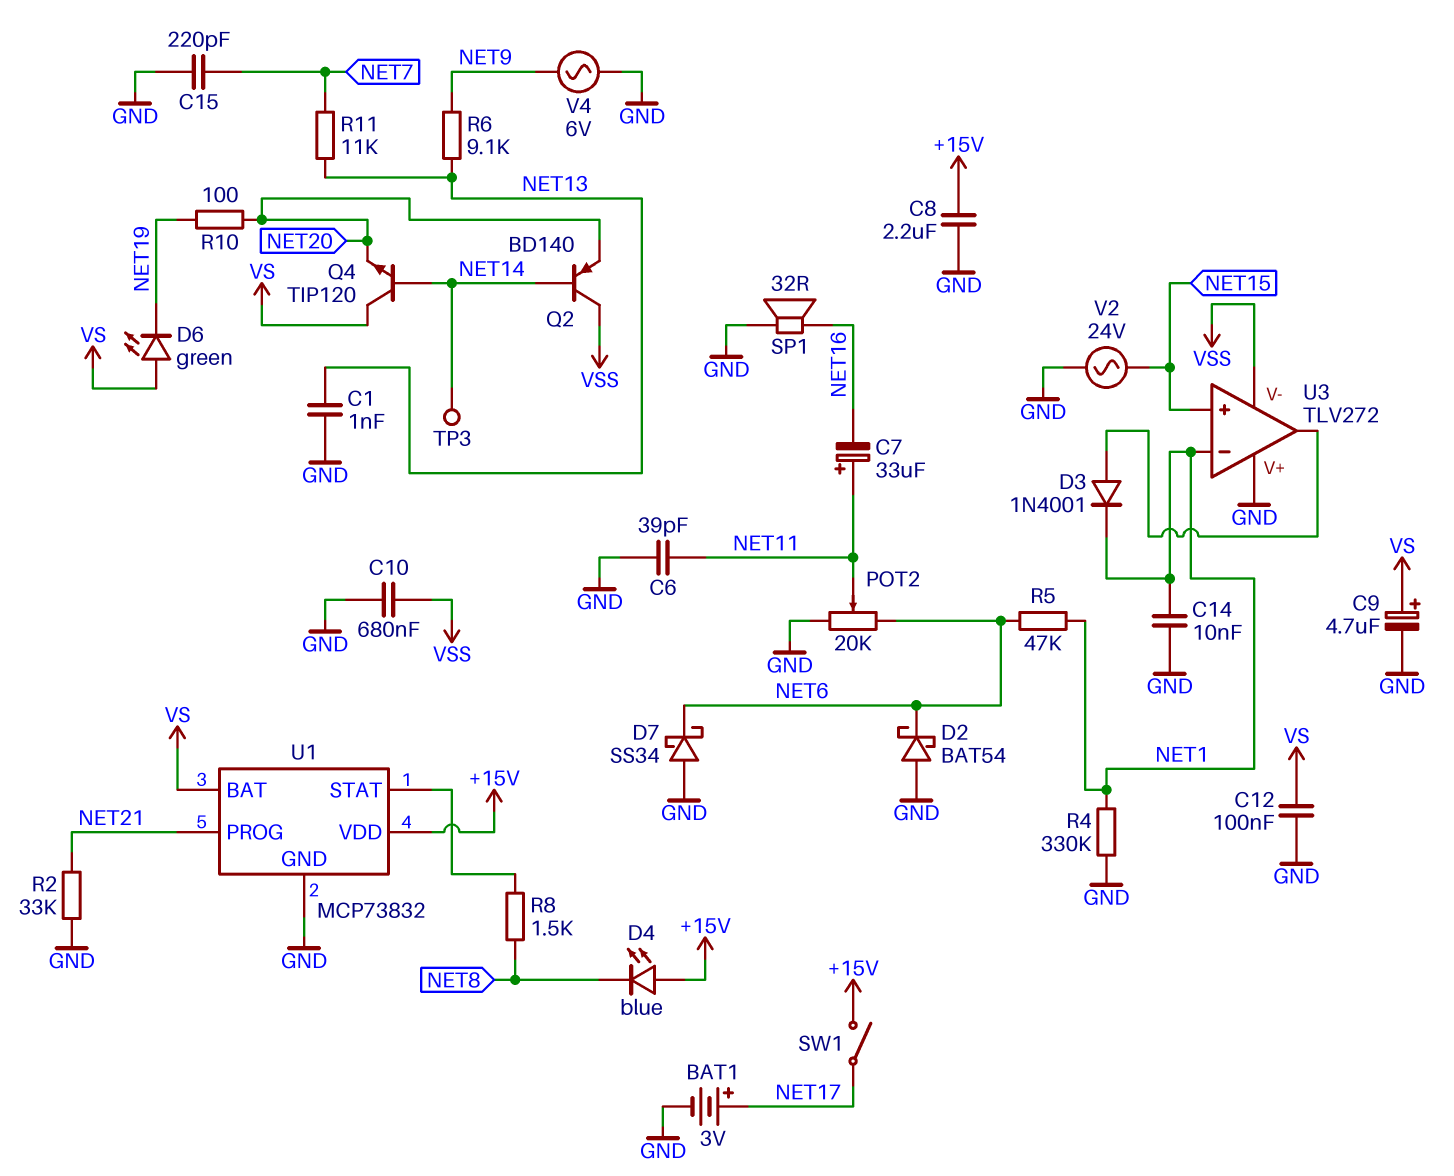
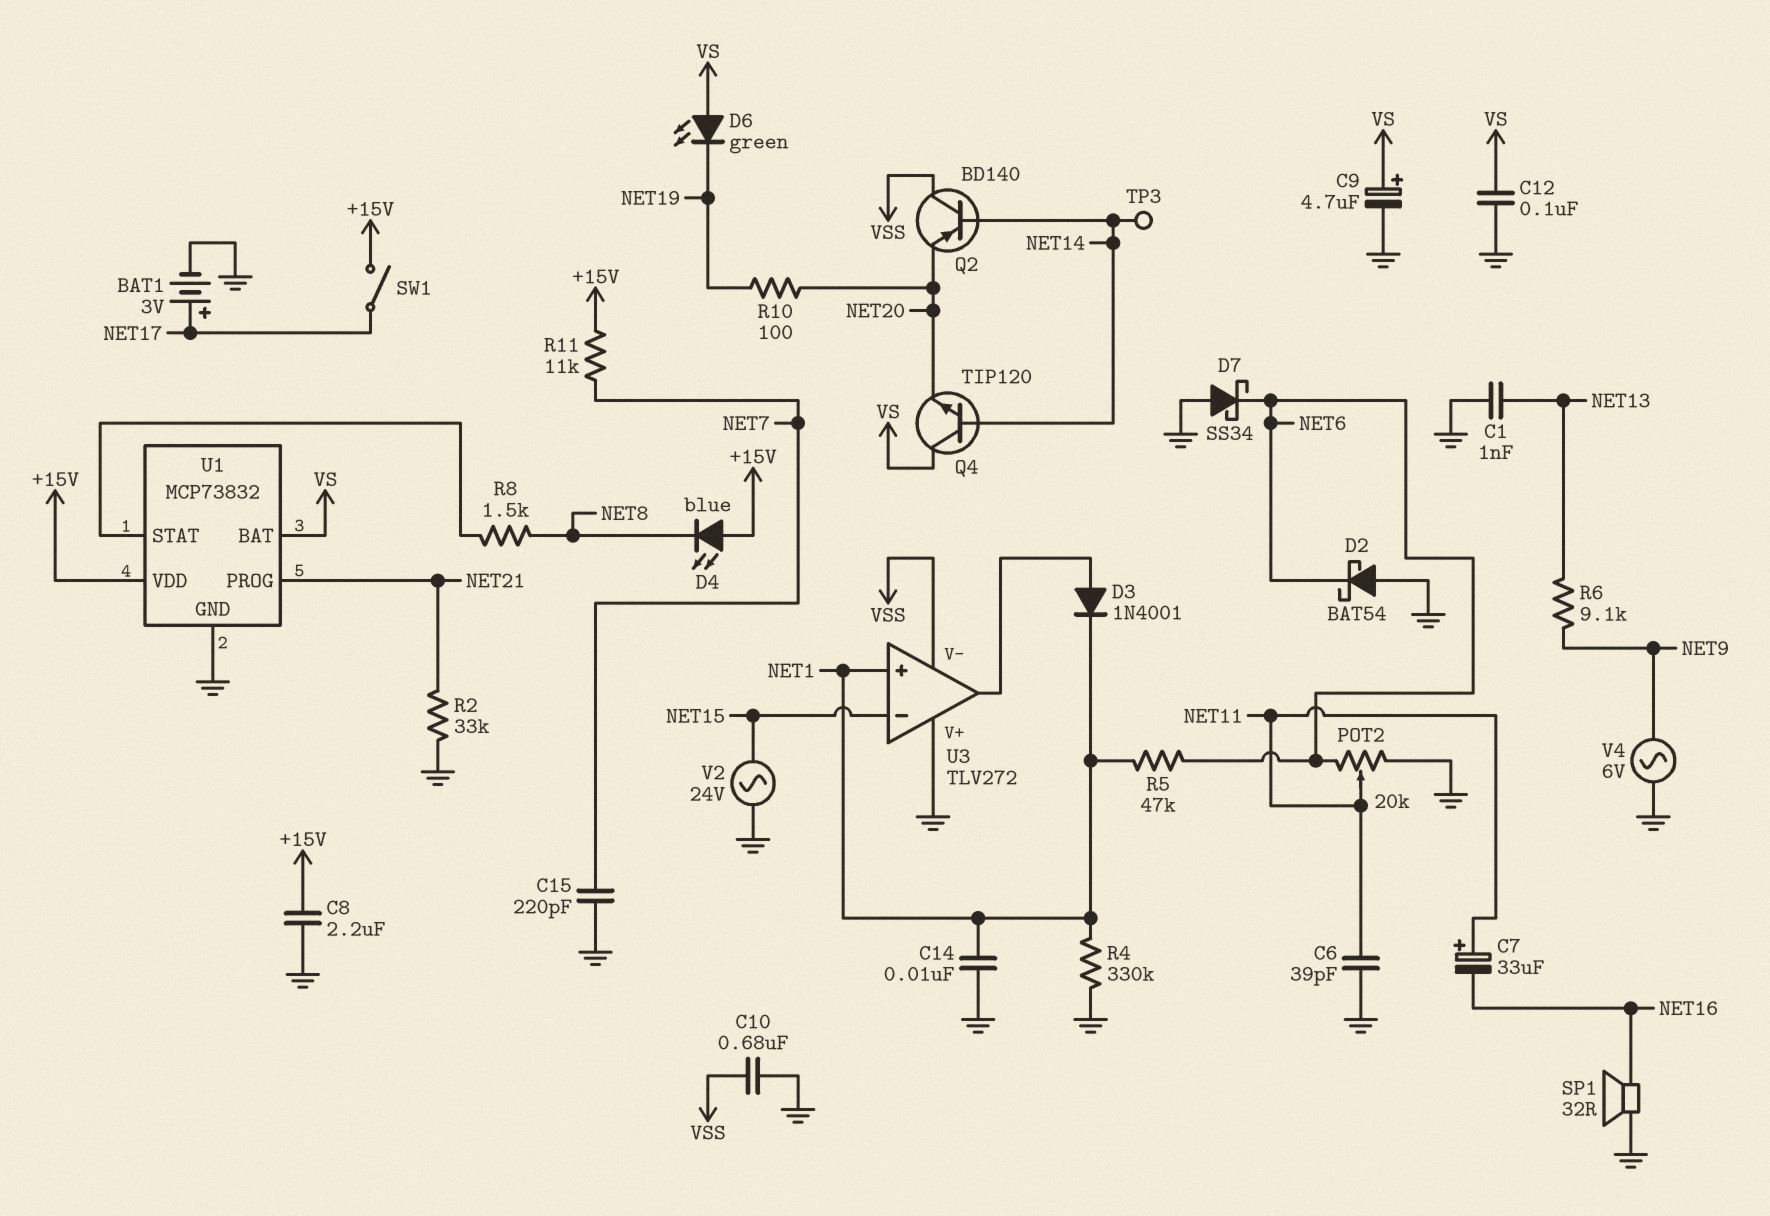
R11: 11k (NET7, NET13) -> 11k (+15V, NET7)
U3 pin in+: NET15 -> NET1
U3 pin in-: NET1 -> NET15

